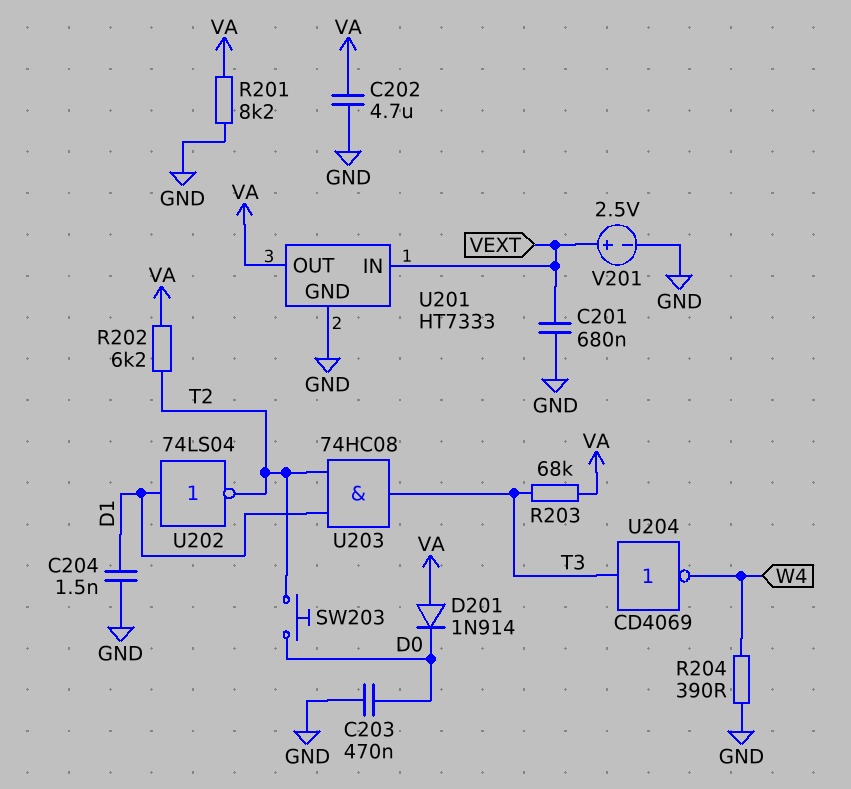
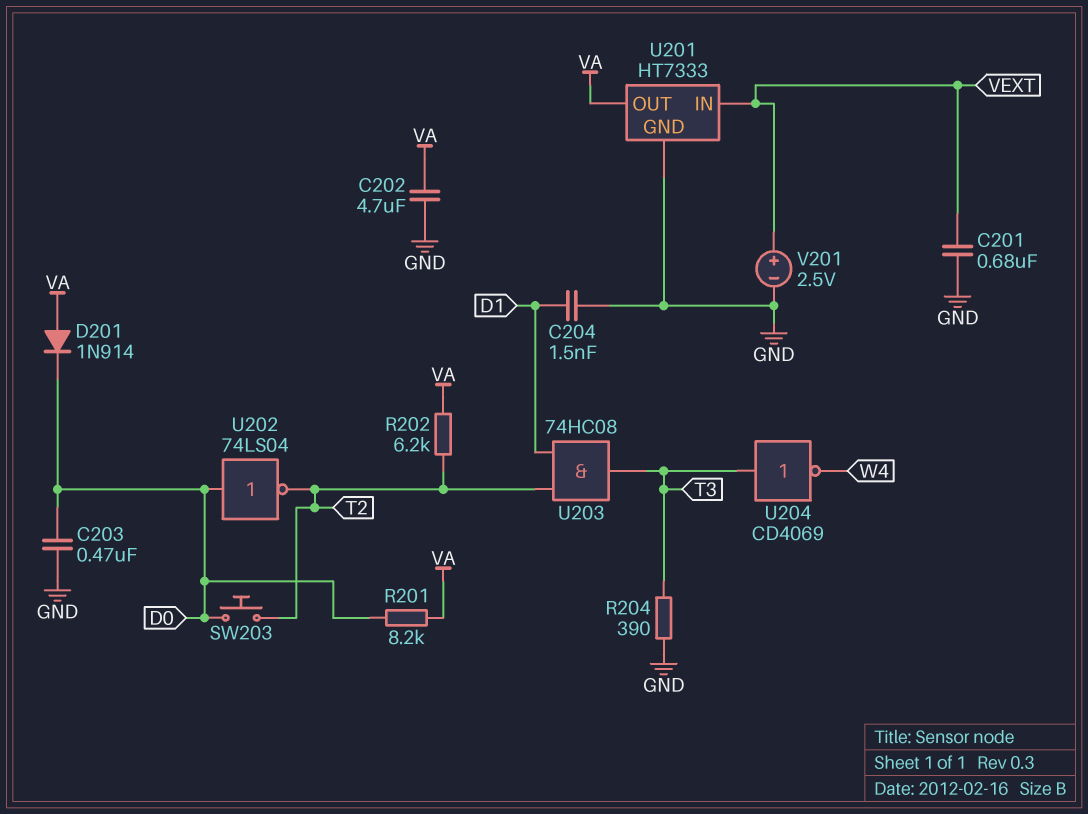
R201: 8.2k (GND, VA) -> 8.2k (D0, VA)
R203: 68k (T3, VA) -> none
R204: 390 (GND, W4) -> 390 (GND, T3)
U202: NOT 74LS04 (in D1, out T2) -> NOT 74LS04 (in D0, out T2)

